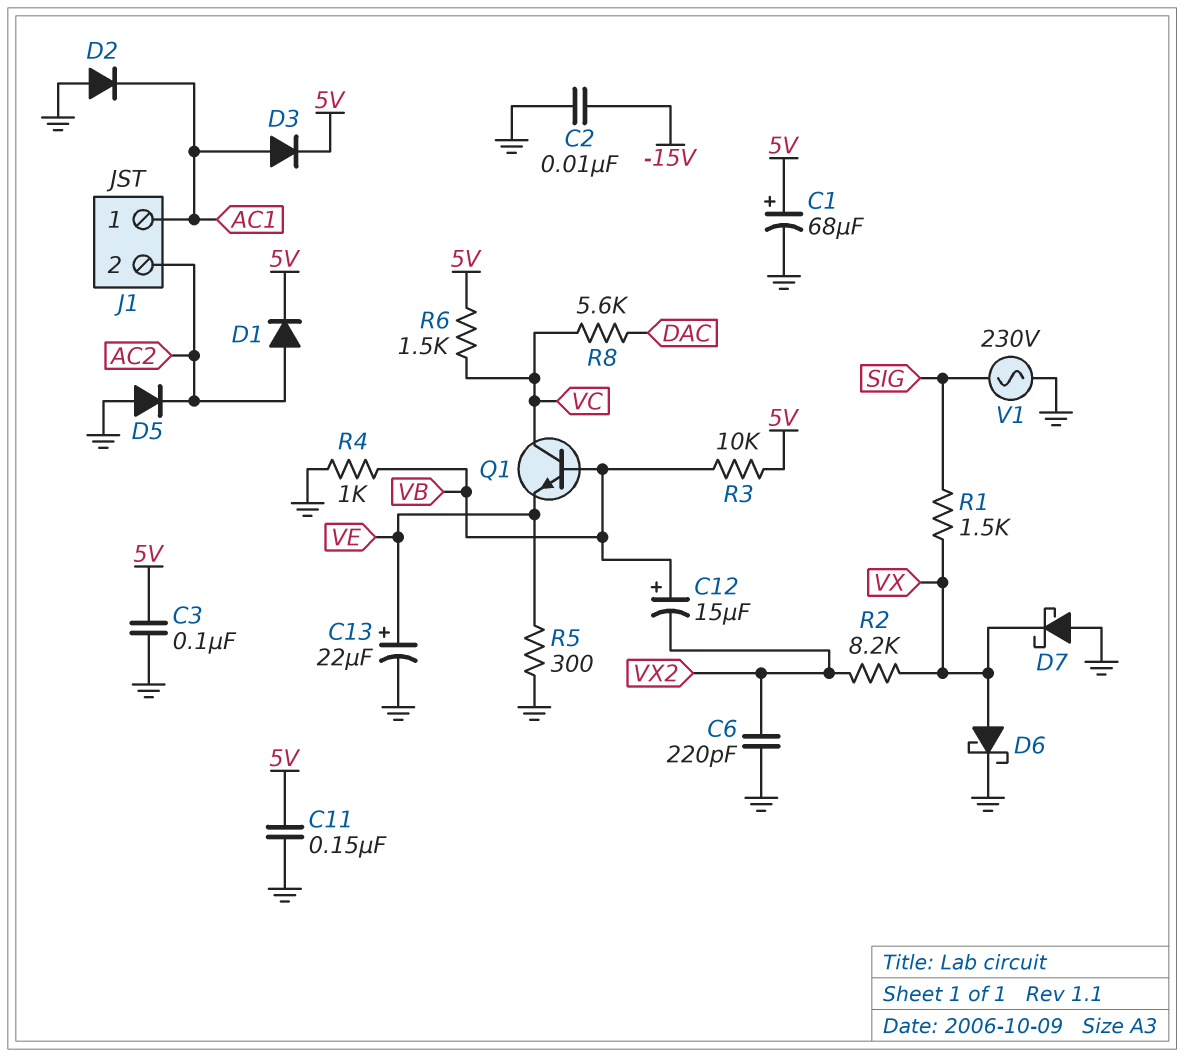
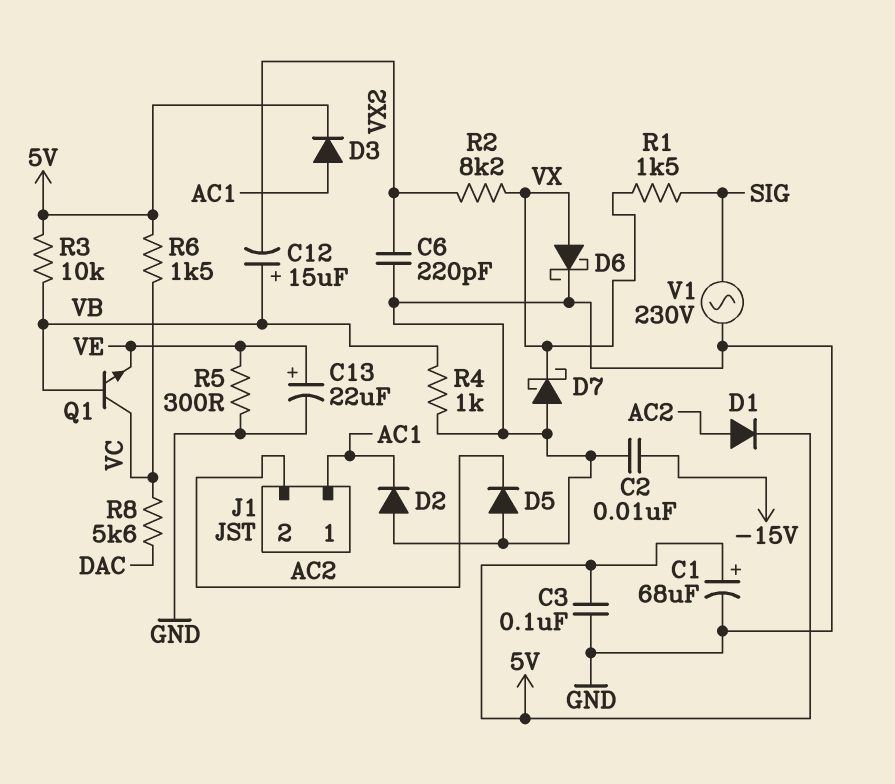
C11: 150nF (5V, GND) -> none

